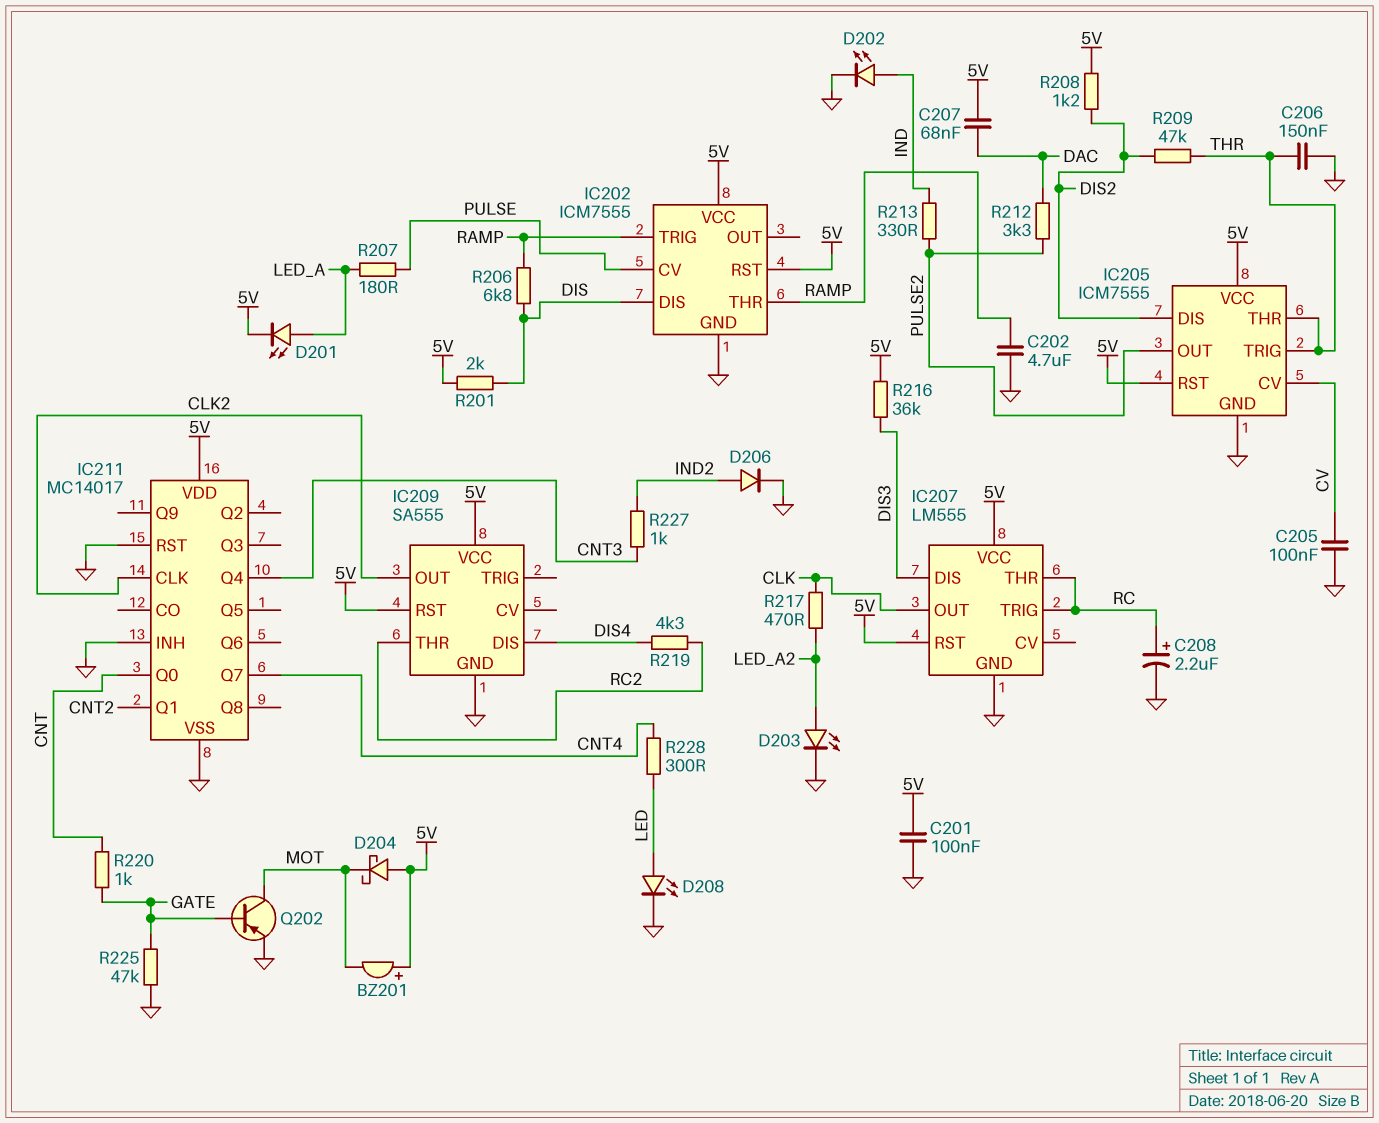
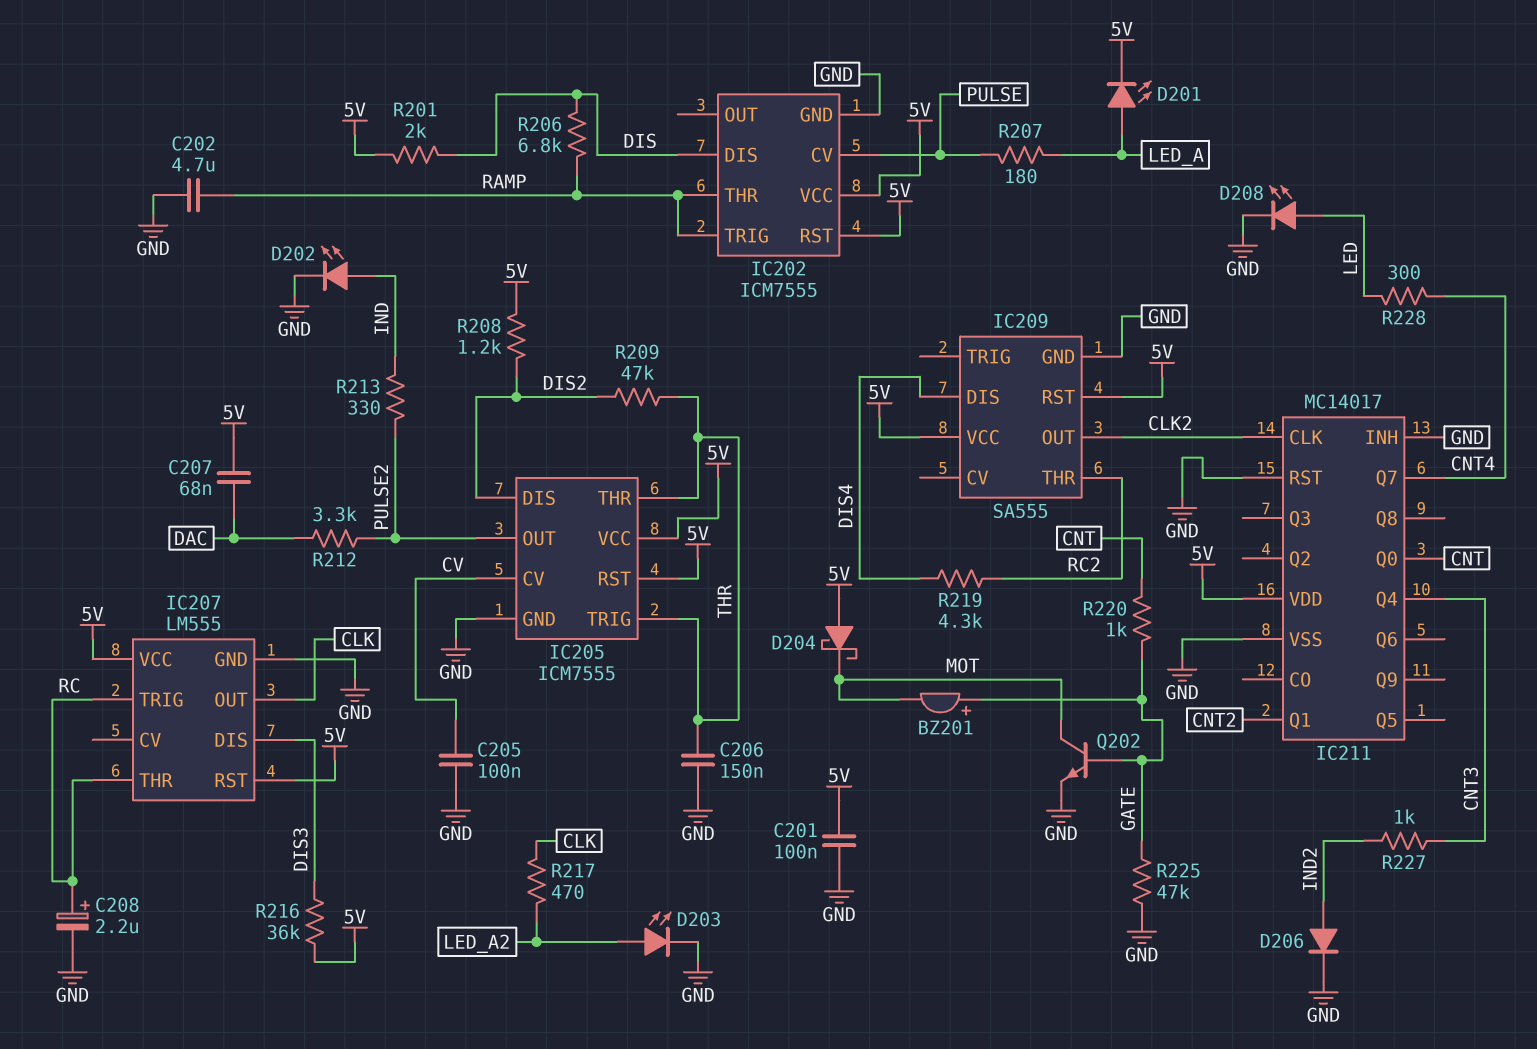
BZ201: buzzer (plus 5V, minus MOT) -> buzzer (plus GATE, minus MOT)
Q202: PNP (B GATE, C MOT, E GND) -> NPN (B GATE, C MOT, E GND)

